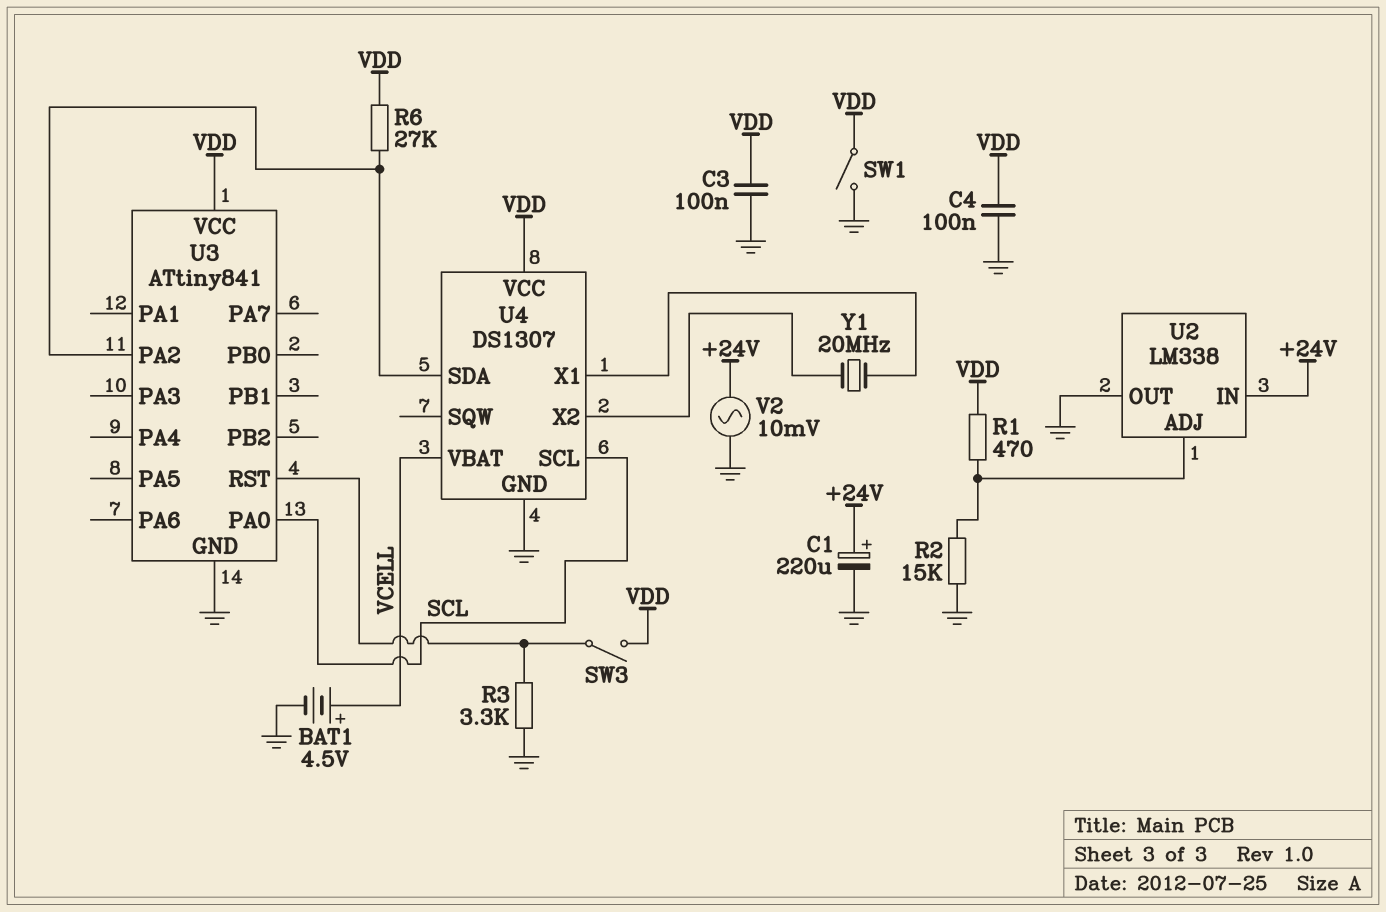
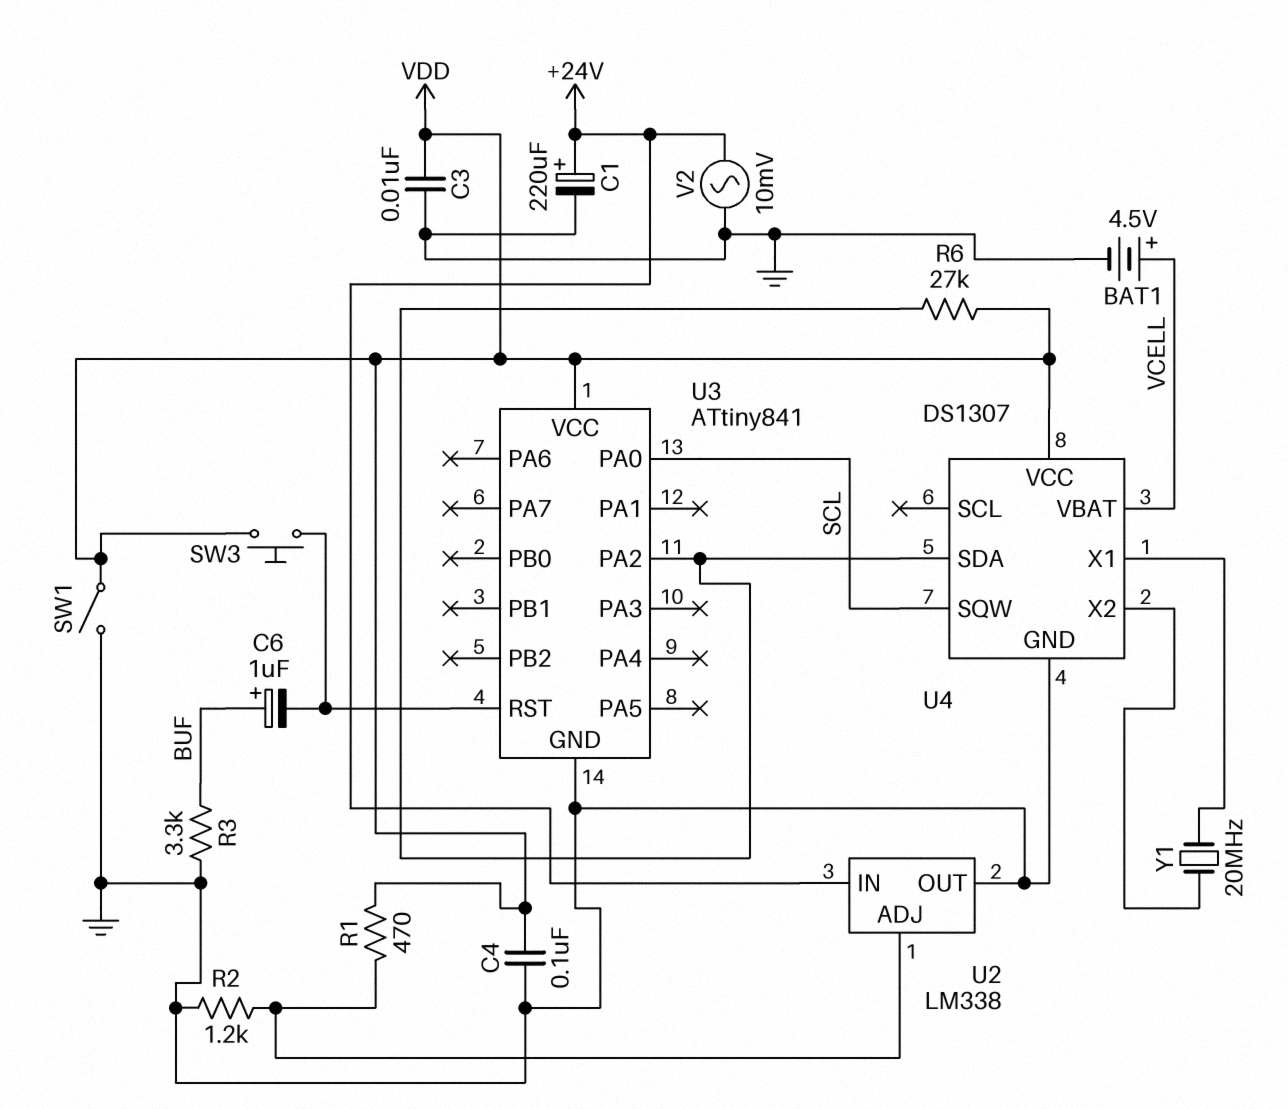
C3: 100nF (GND, VDD) -> 10nF (GND, VDD)
C6: none -> 1uF (plus BUF, minus U3/RST)
R2: 15k (GND, U2/ADJ) -> 1.2k (GND, U2/ADJ)
R3: 3.3k (GND, U3/RST) -> 3.3k (BUF, GND)
SW3: switch (U3/RST, VDD) -> button (U3/RST, VDD)
U4 pin SCL: SCL -> none
U4 pin SQW: none -> SCL

